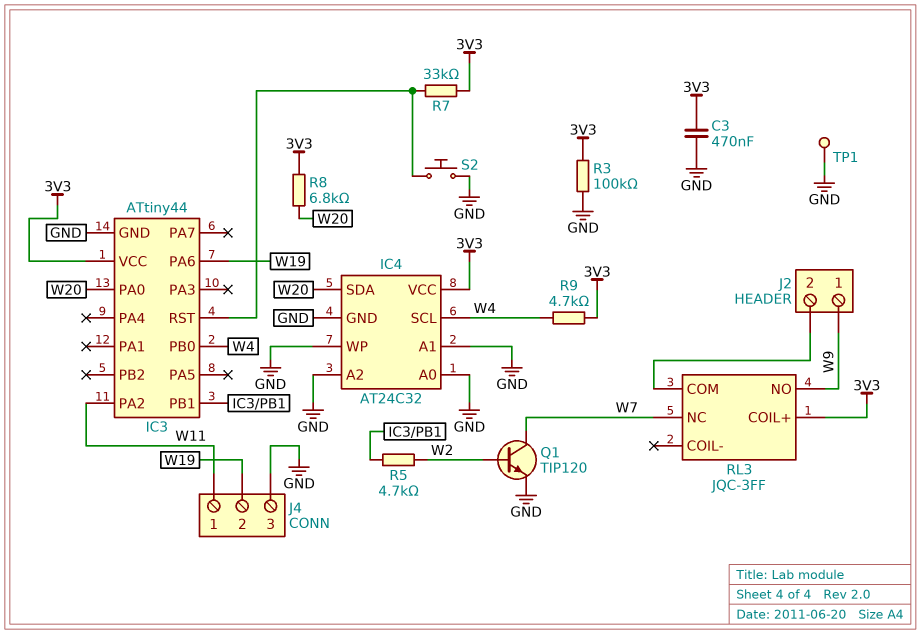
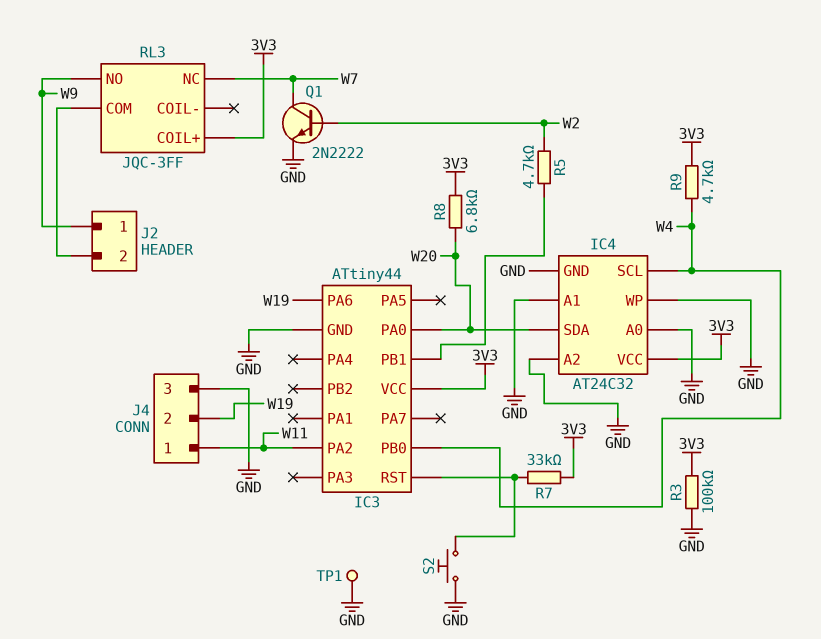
C3: 470nF (3V3, GND) -> none
Q1: NPN TIP120 (B W2, C W7, E GND) -> NPN 2N2222 (B W2, C W7, E GND)

